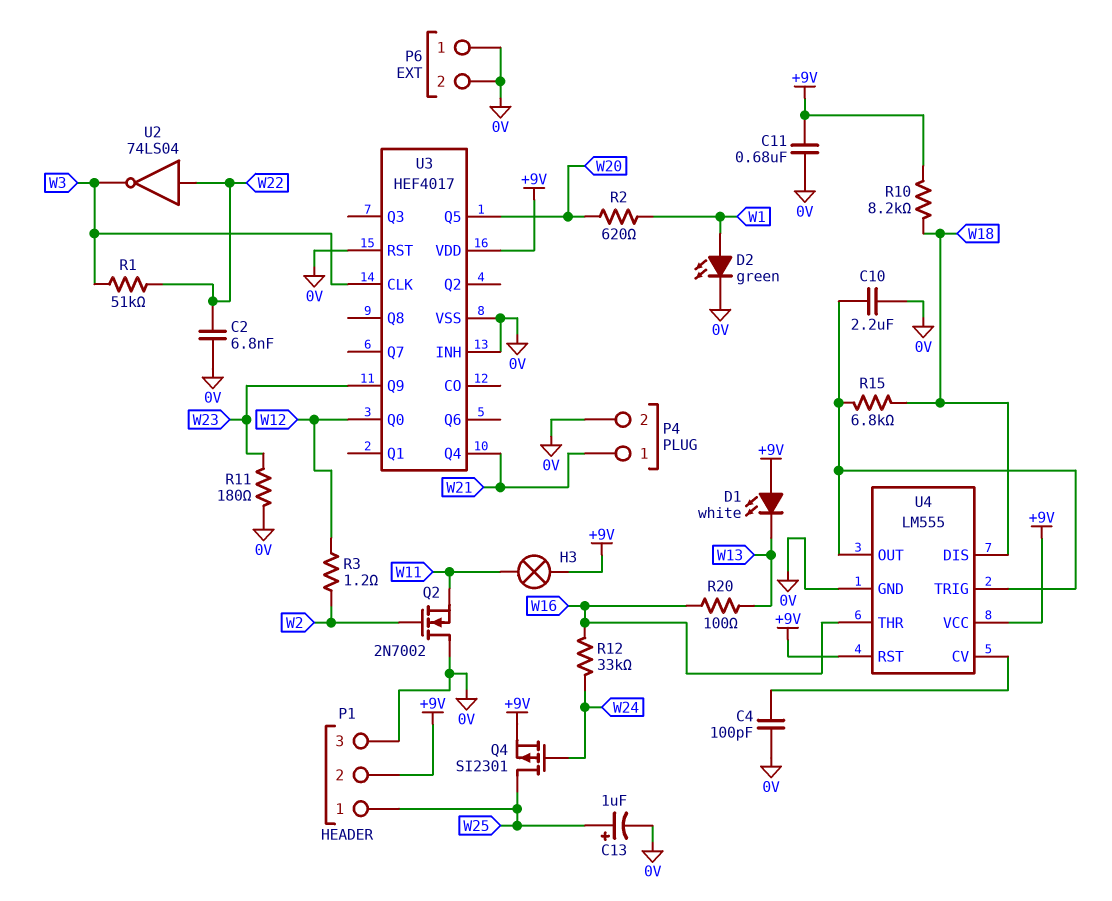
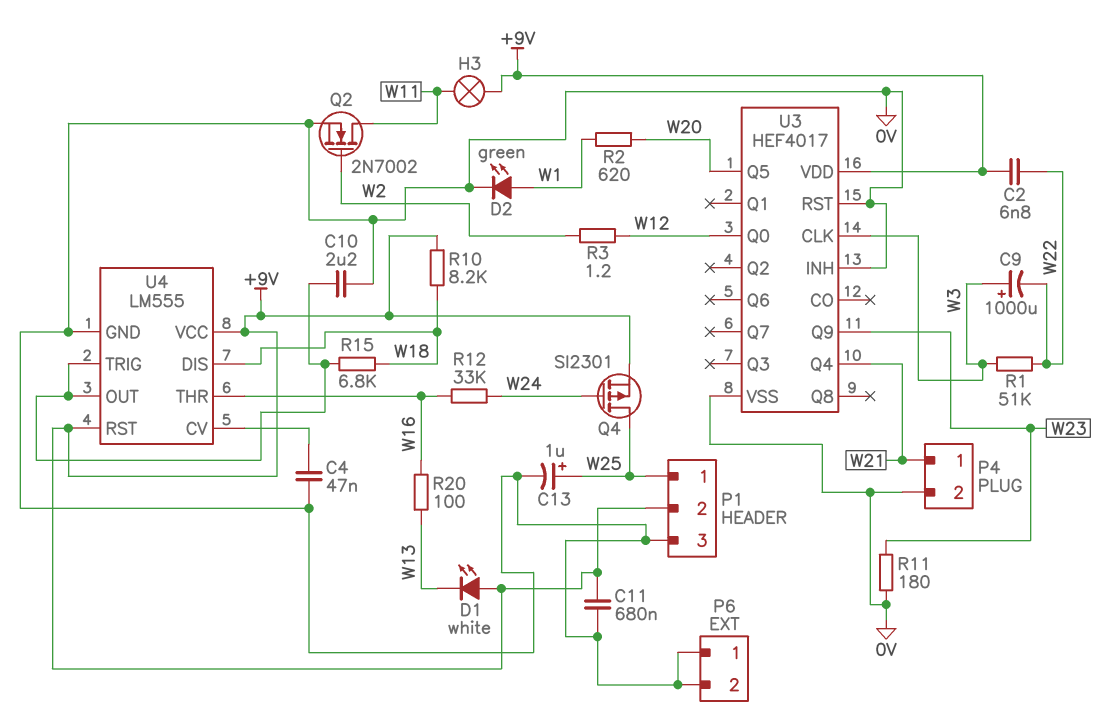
C2: 6.8nF (0V, W22) -> 6.8nF (+9V, W22)
C4: 100pF (0V, U4/CV) -> 47nF (0V, U4/CV)
C9: none -> 1000uF (plus W3, minus W22)
Q2: NMOS 2N7002 (G W2, D 0V, S W11) -> NMOS 2N7002 (G W2, D W11, S 0V)
U2: NOT 74LS04 (in W22, out W3) -> none

